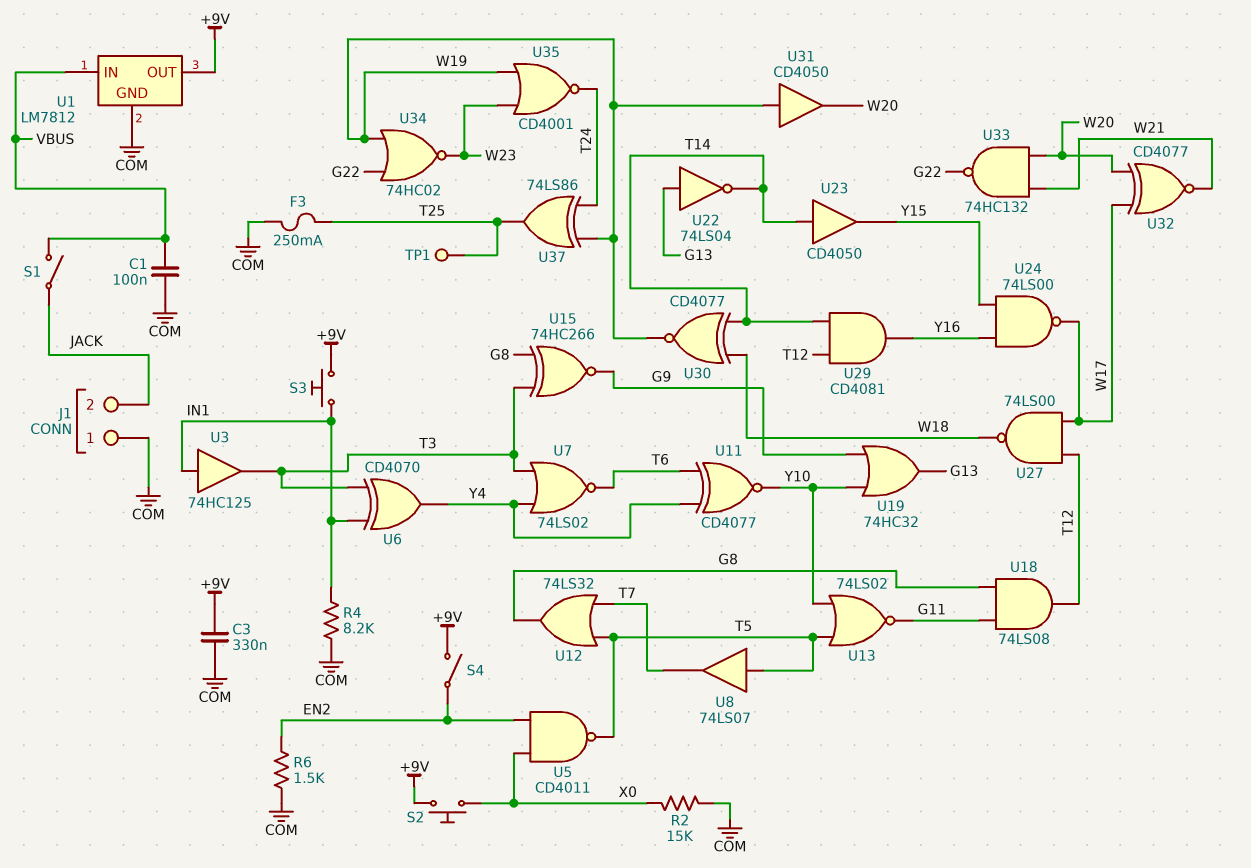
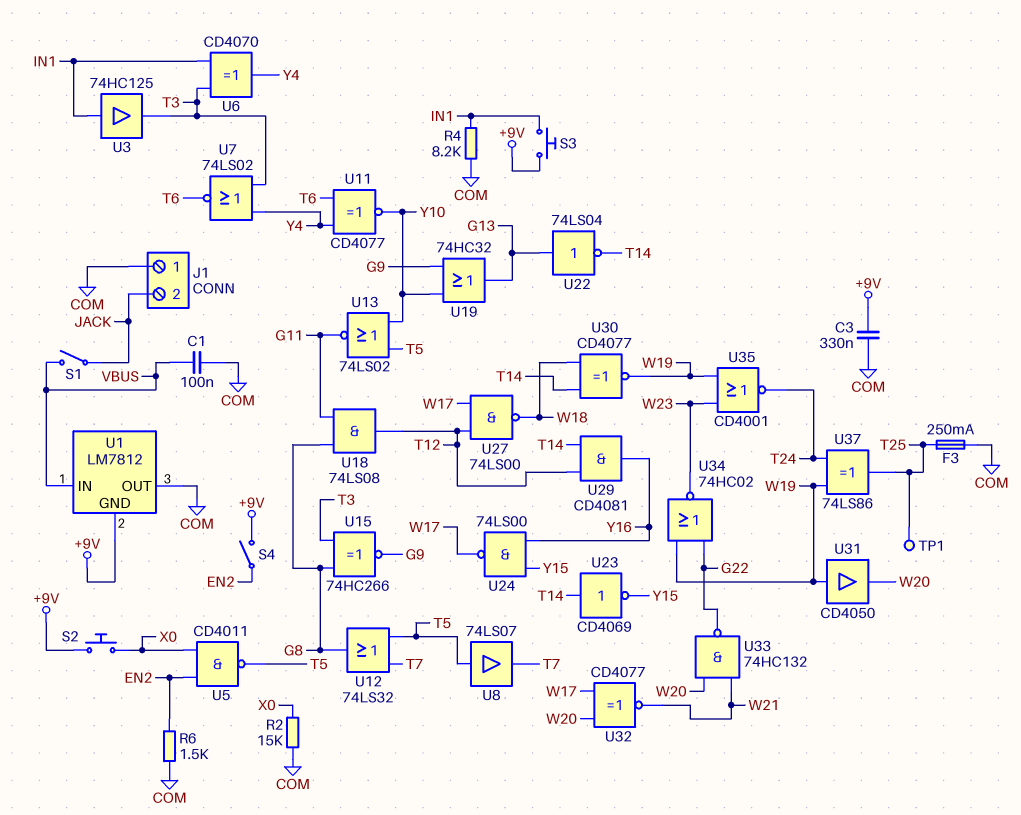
U1 pin GND: COM -> +9V
U1 pin OUT: +9V -> COM
U23: buffer CD4050 (in T14, out Y15) -> NOT CD4069 (in T14, out Y15)

